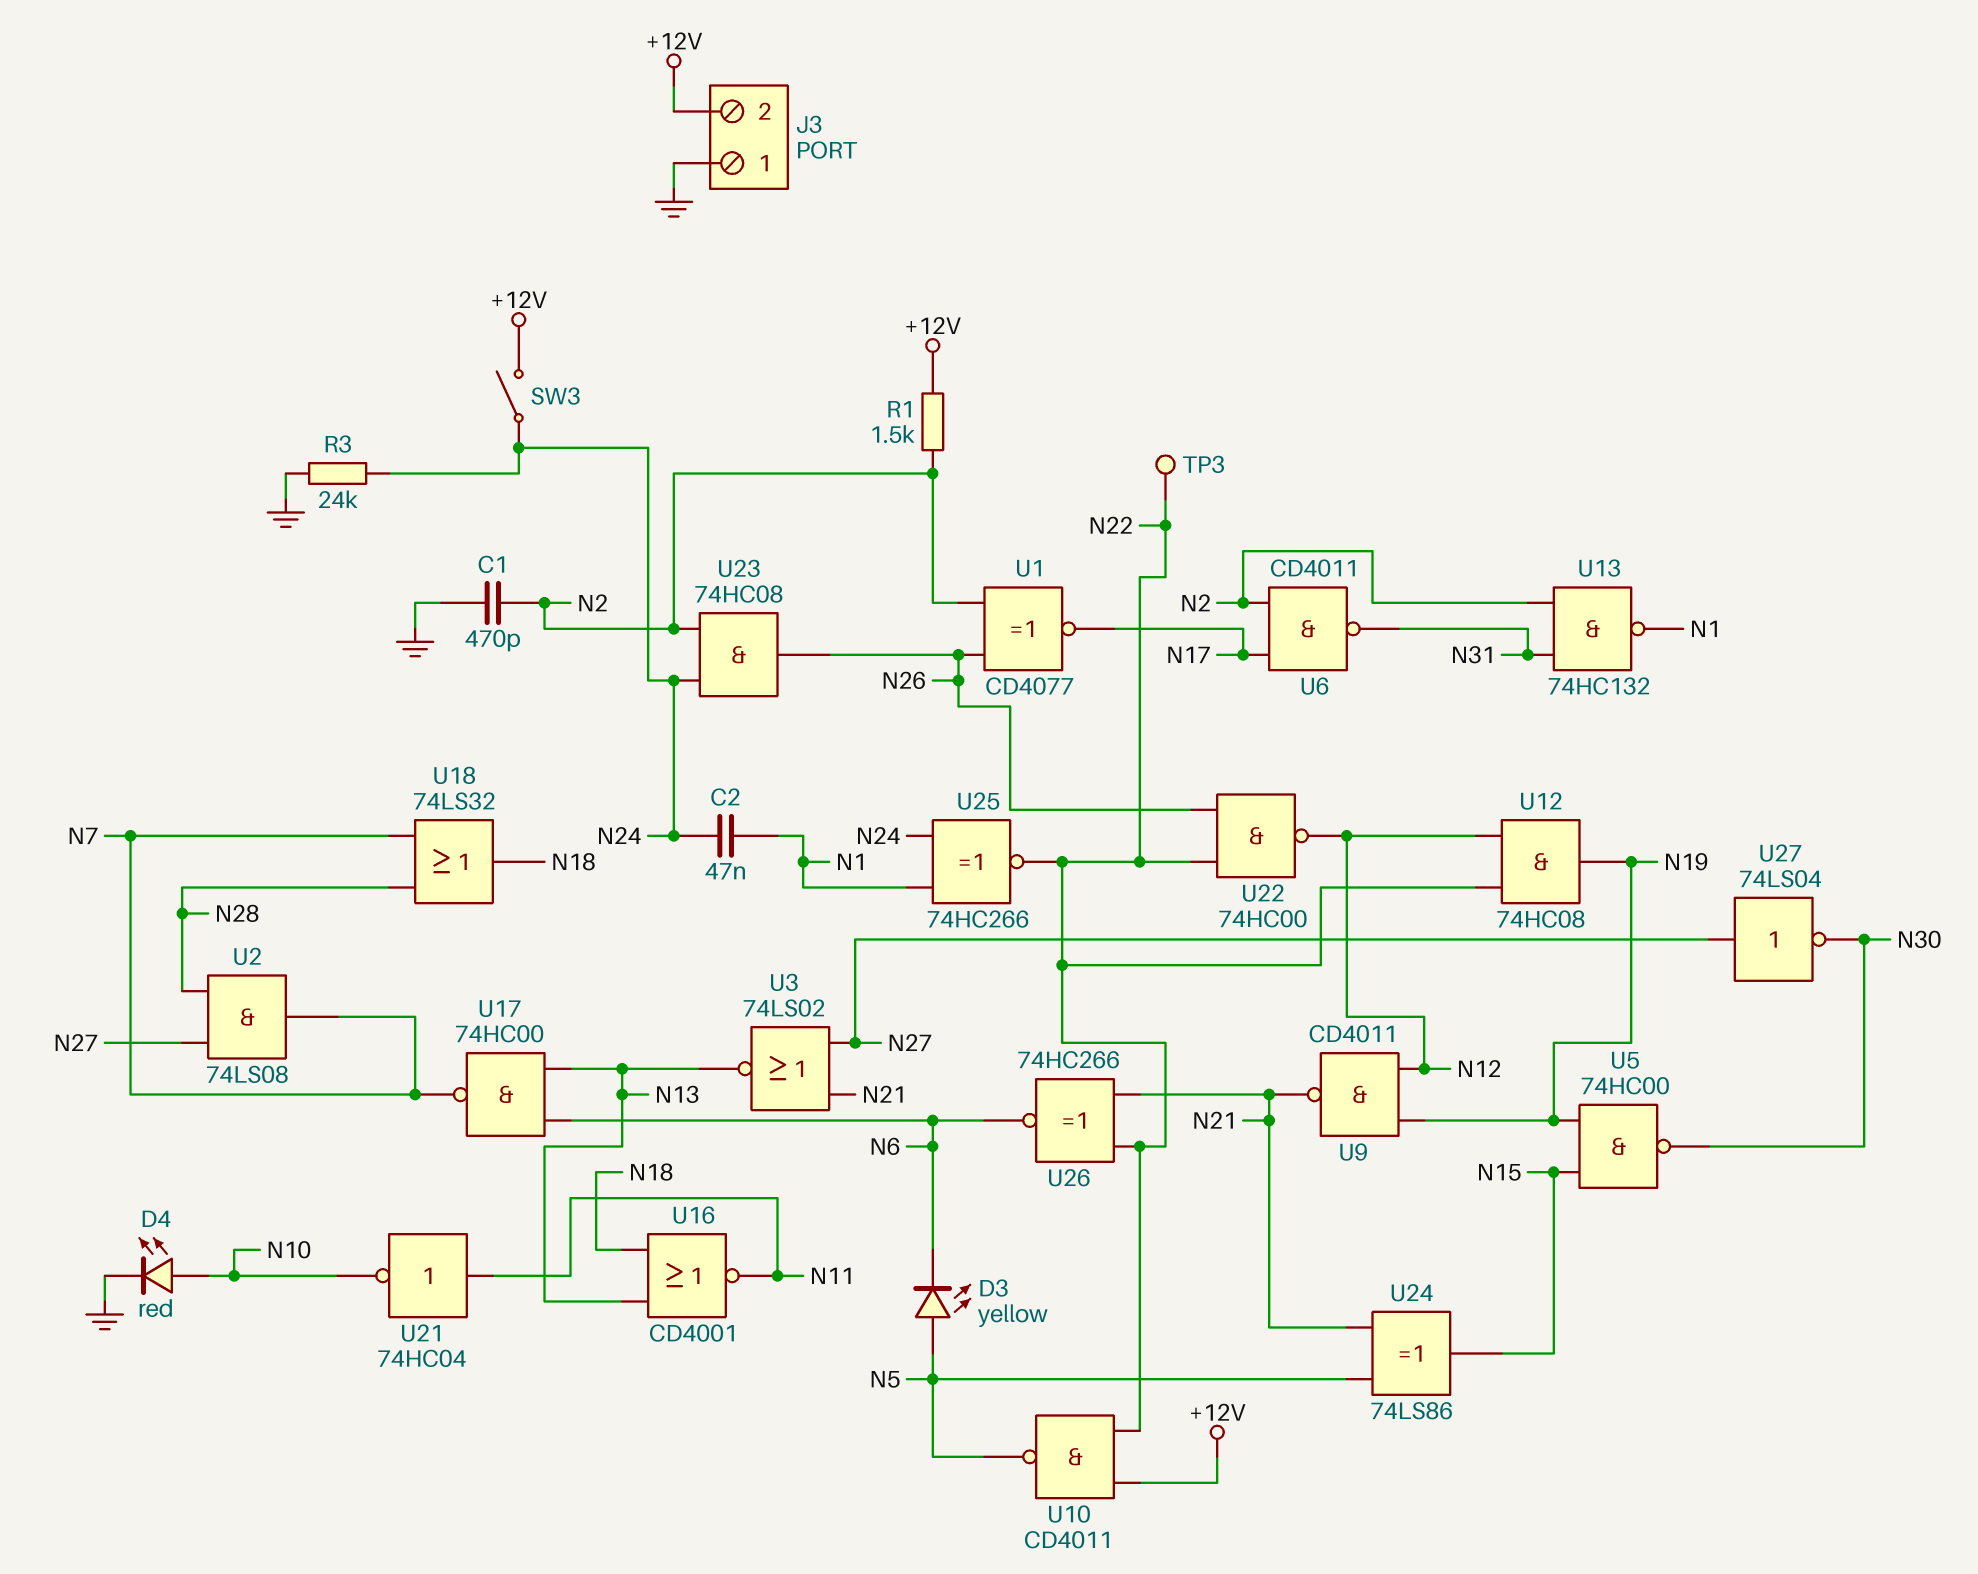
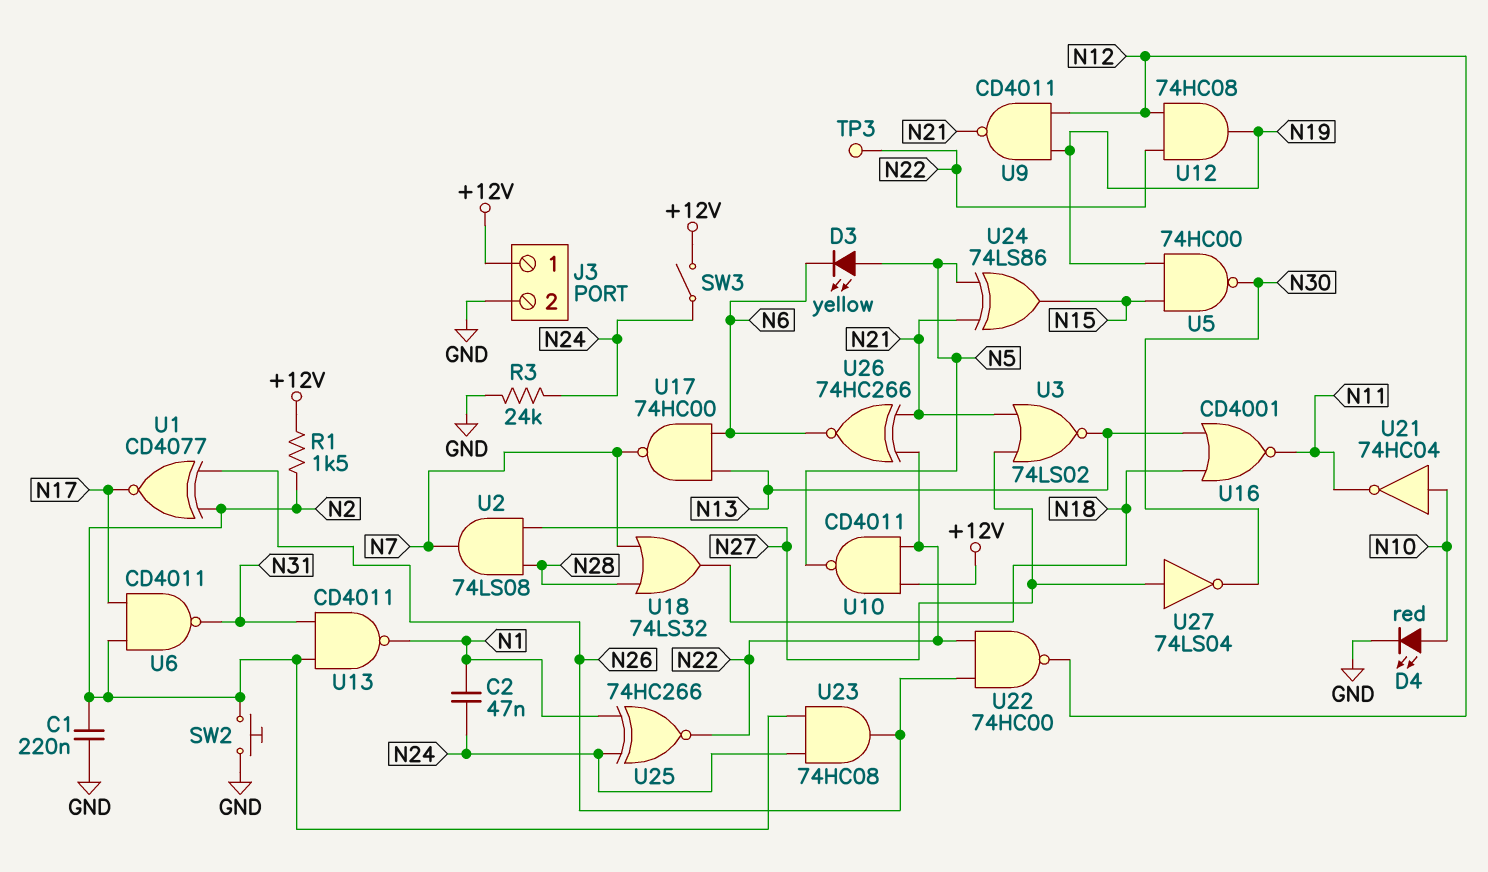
C1: 470pF (GND, N2) -> 220nF (GND, N2)
J3 pin 1: GND -> +12V
J3 pin 2: +12V -> GND
SW2: none -> button (GND, N2)
U13: NAND 74HC132 (in N2, in N31, out N1) -> NAND CD4011 (in N2, in N31, out N1)
U21: NOT 74HC04 (in N11, out N10) -> NOT 74HC04 (in N10, out N11)

